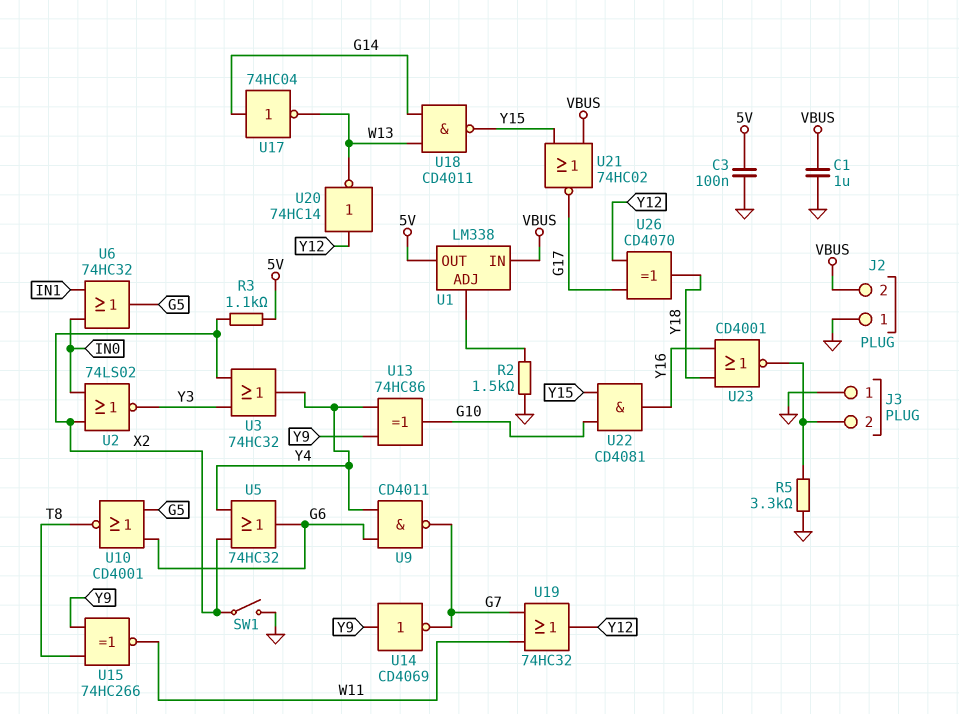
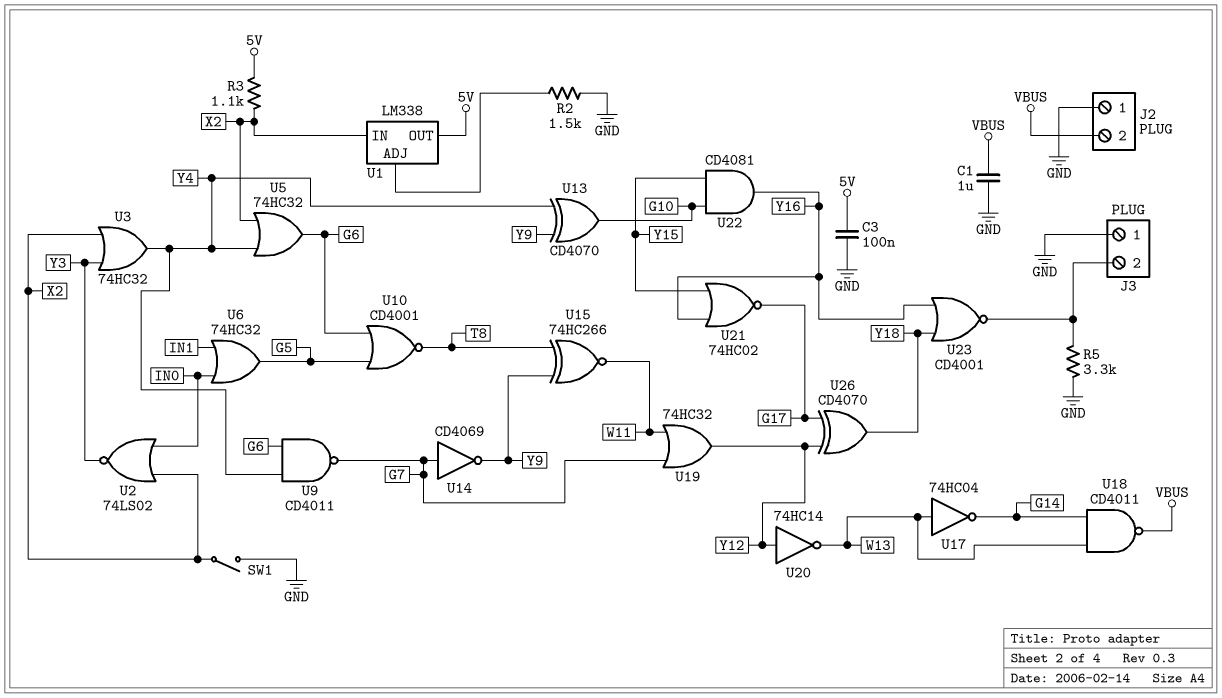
U1 pin IN: VBUS -> X2
U13: XOR 74HC86 (in Y4, in Y9, out G10) -> XOR CD4070 (in Y4, in Y9, out G10)
U14: NOT CD4069 (in Y9, out G7) -> NOT CD4069 (in G7, out Y9)
U17: NOT 74HC04 (in G14, out W13) -> NOT 74HC04 (in W13, out G14)
U18: NAND CD4011 (in G14, in W13, out Y15) -> NAND CD4011 (in G14, in W13, out VBUS)
U21: NOR 74HC02 (in VBUS, in Y15, out G17) -> NOR 74HC02 (in Y15, in Y16, out G17)

